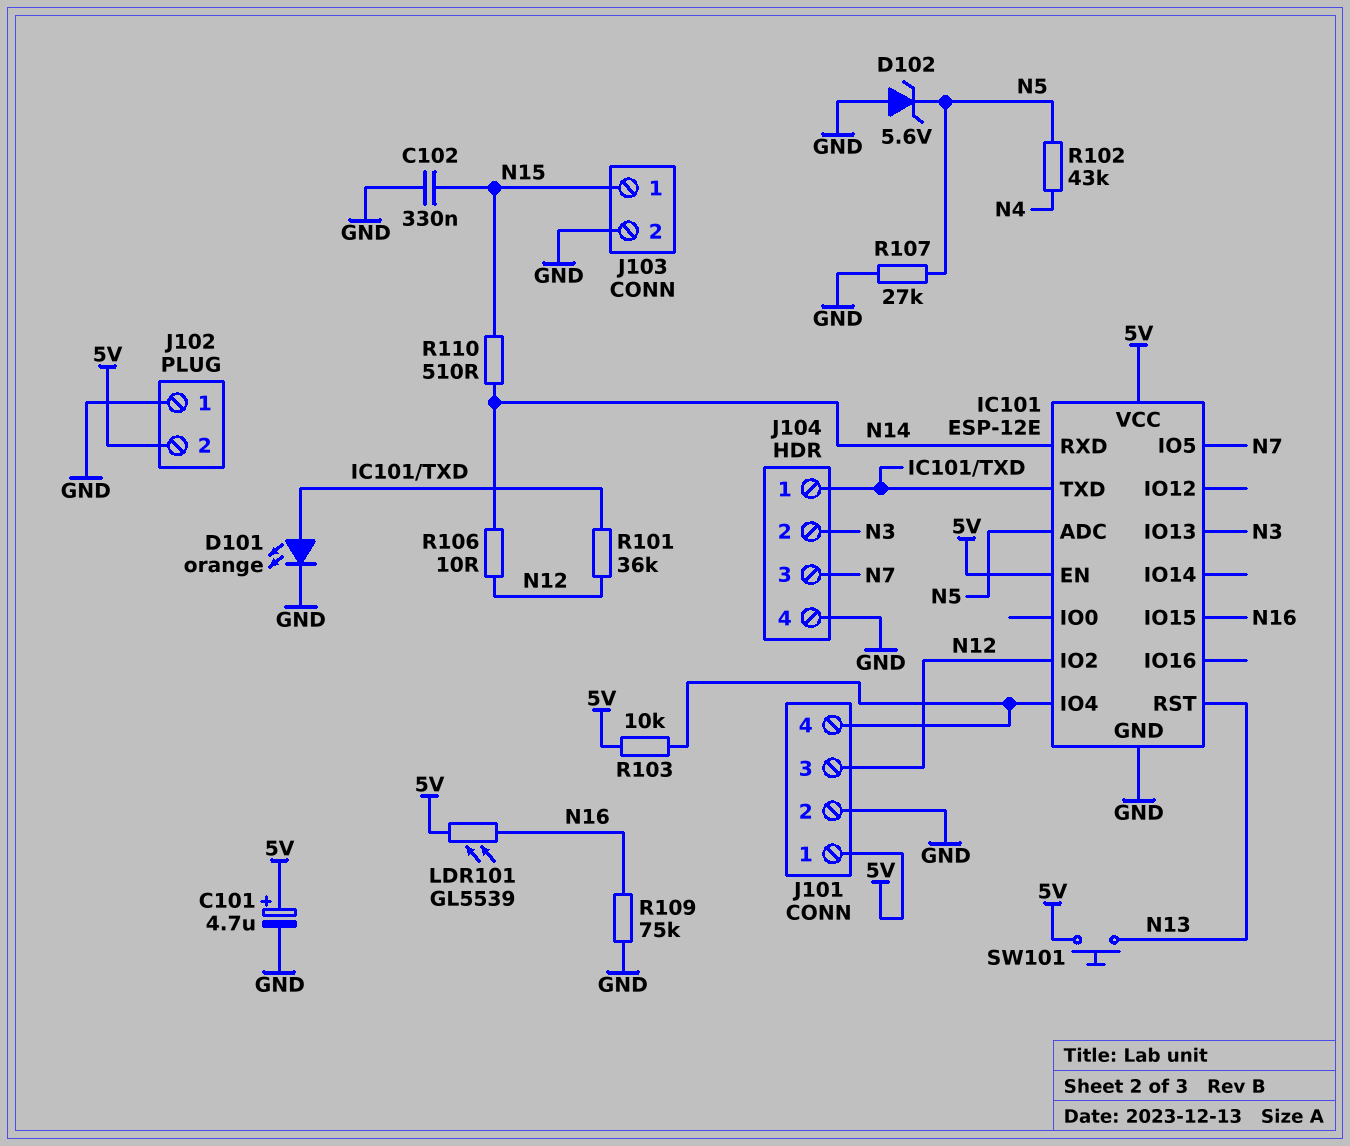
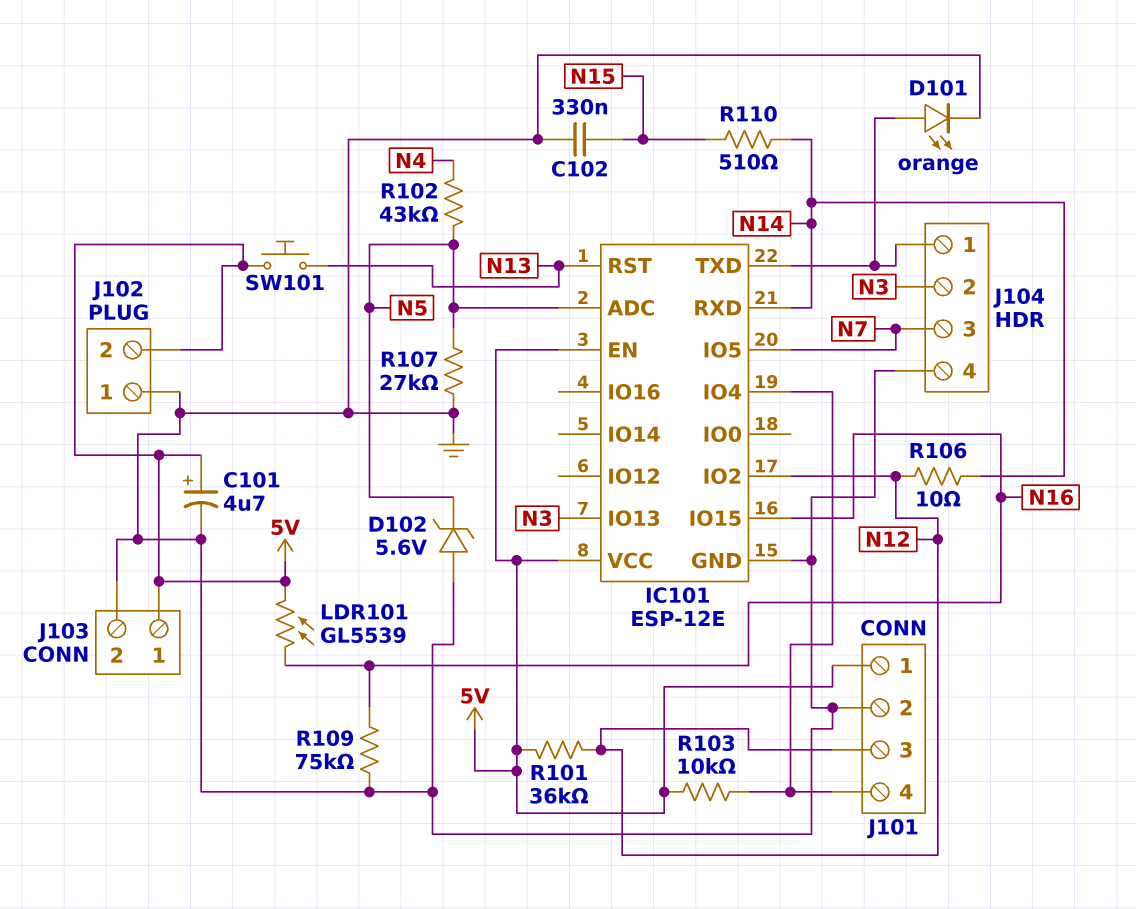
J103 pin 1: N15 -> 5V
R101: 36k (IC101/TXD, N12) -> 36k (5V, N12)

